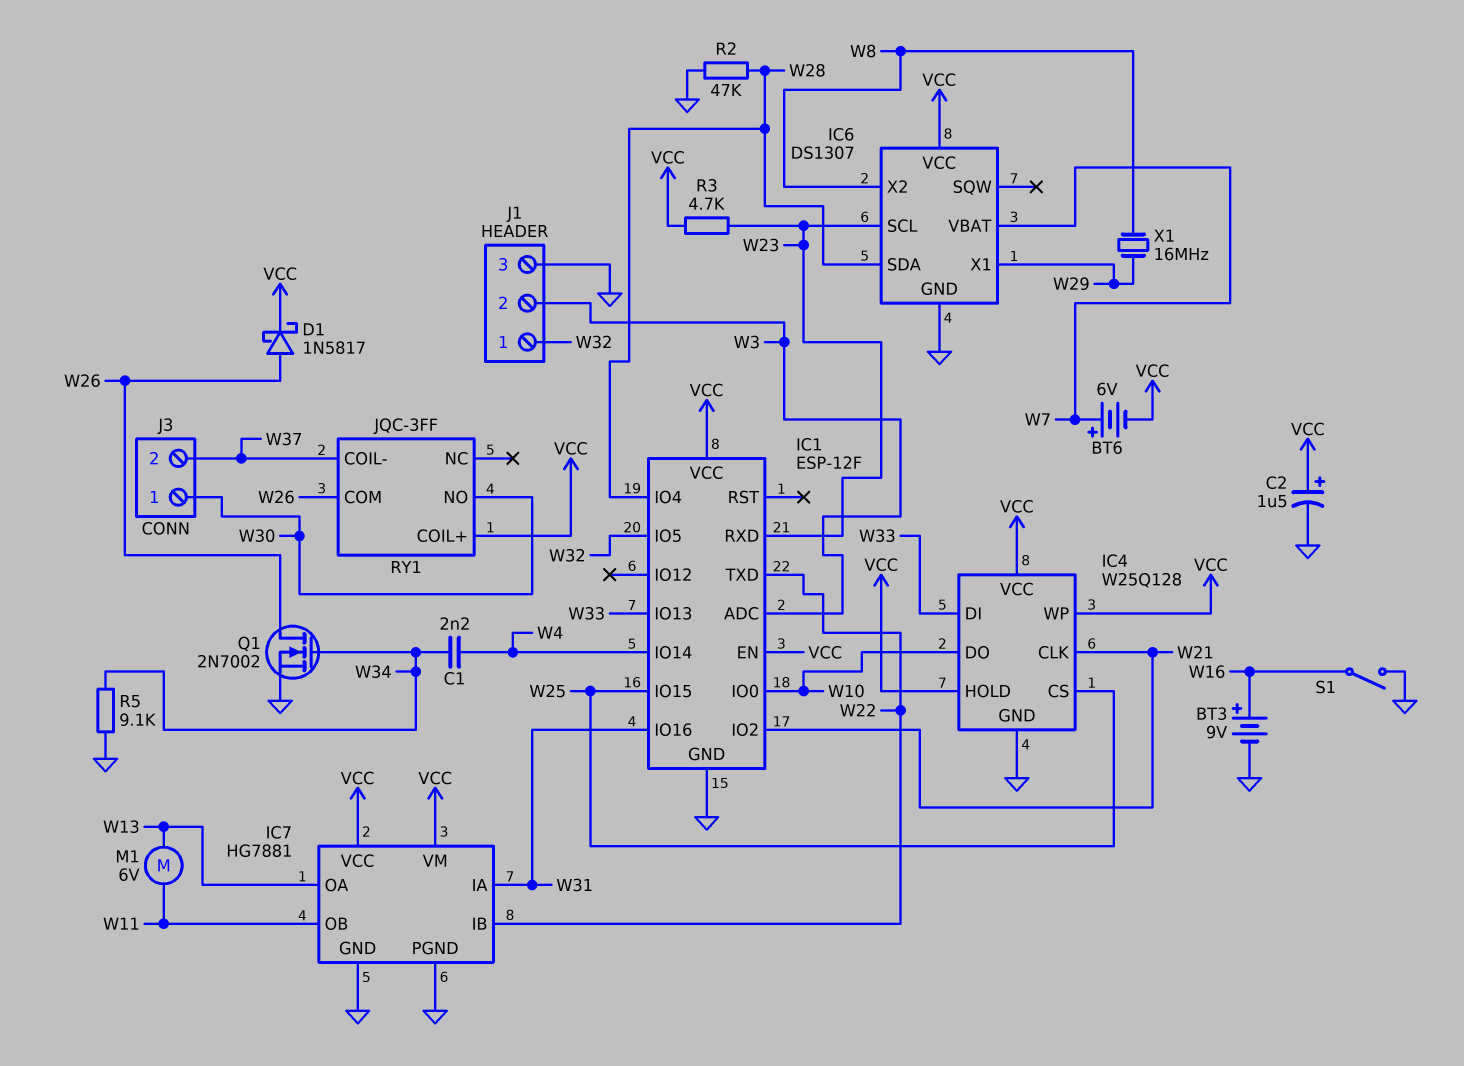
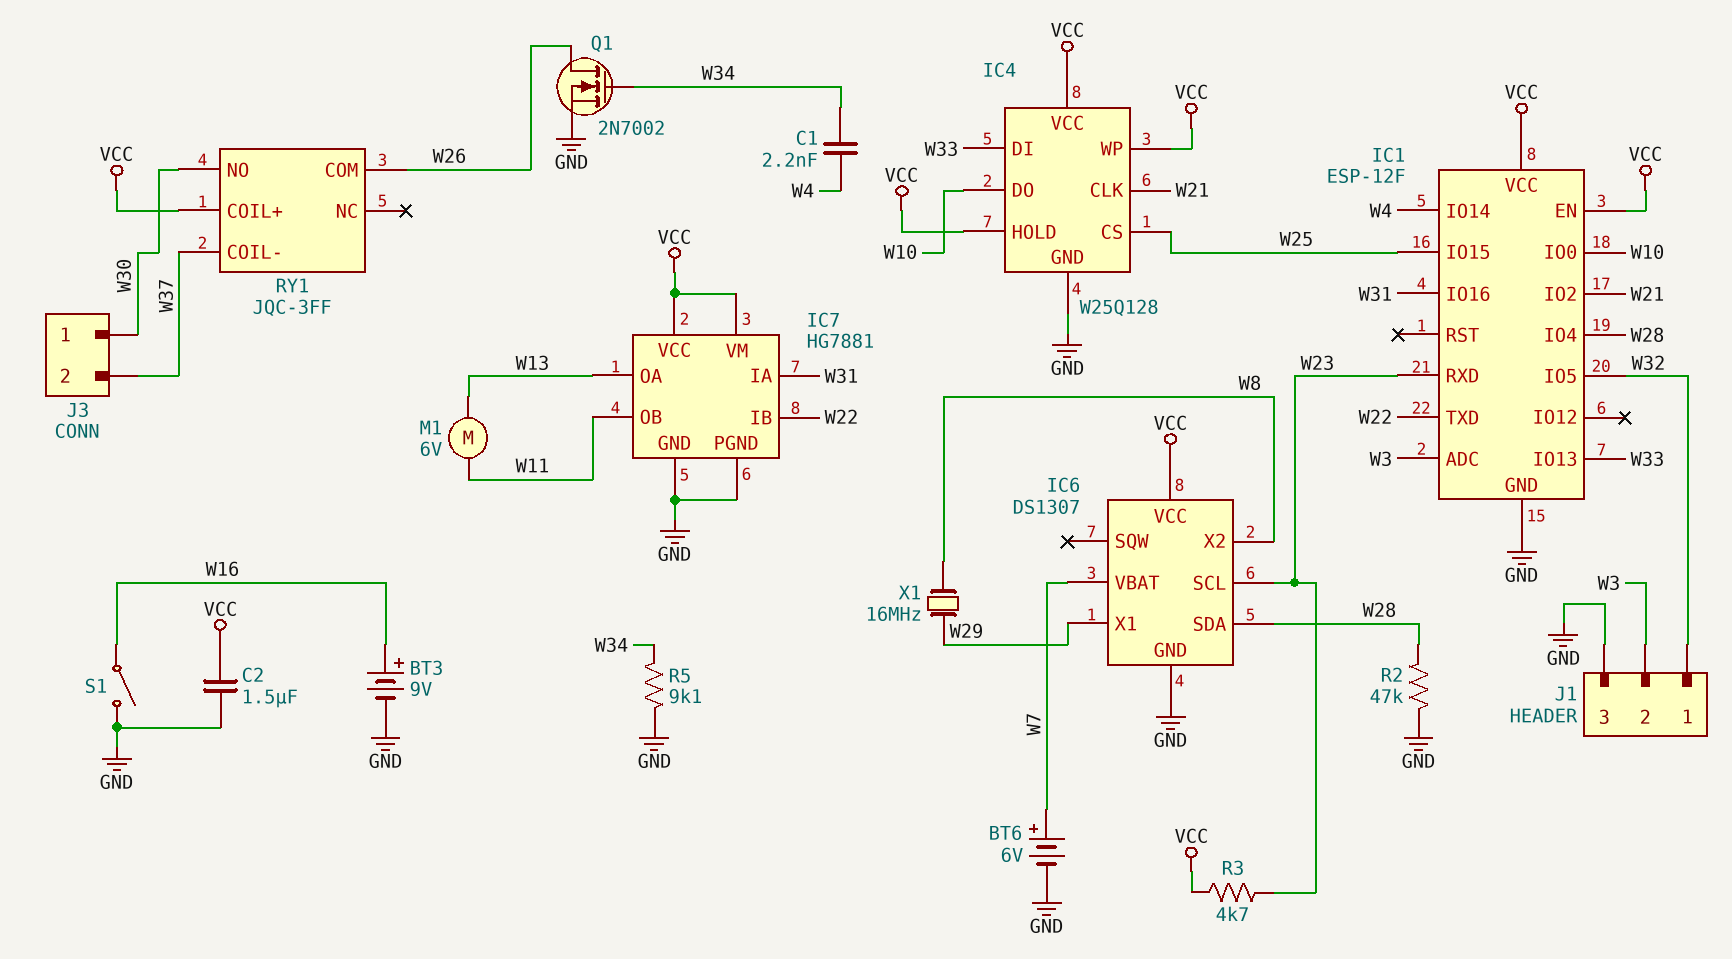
BT6: 6V (plus W7, minus VCC) -> 6V (plus W7, minus GND)
C2: 1.5uF (plus VCC, minus GND) -> 1.5uF (GND, VCC)
D1: schottky 1N5817 (A W26, K VCC) -> none

